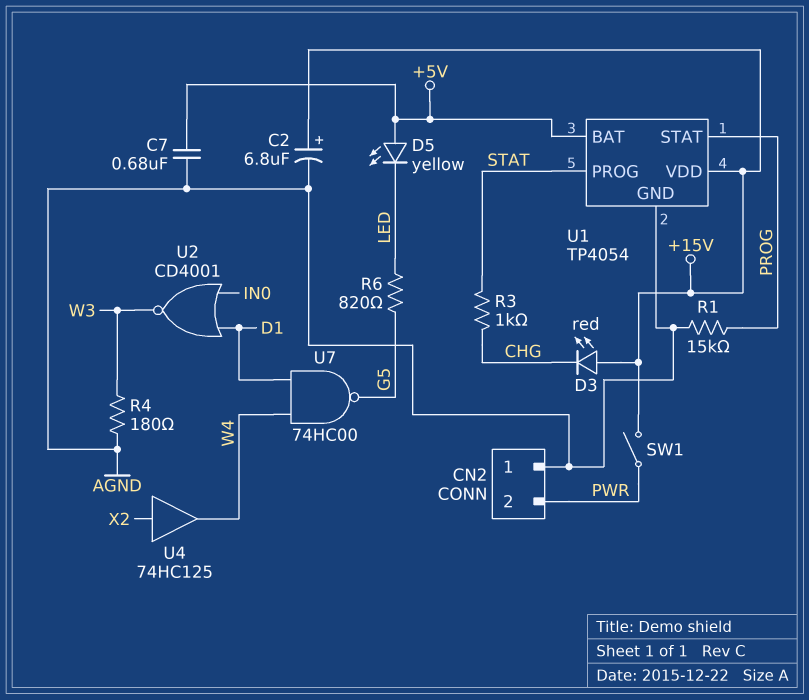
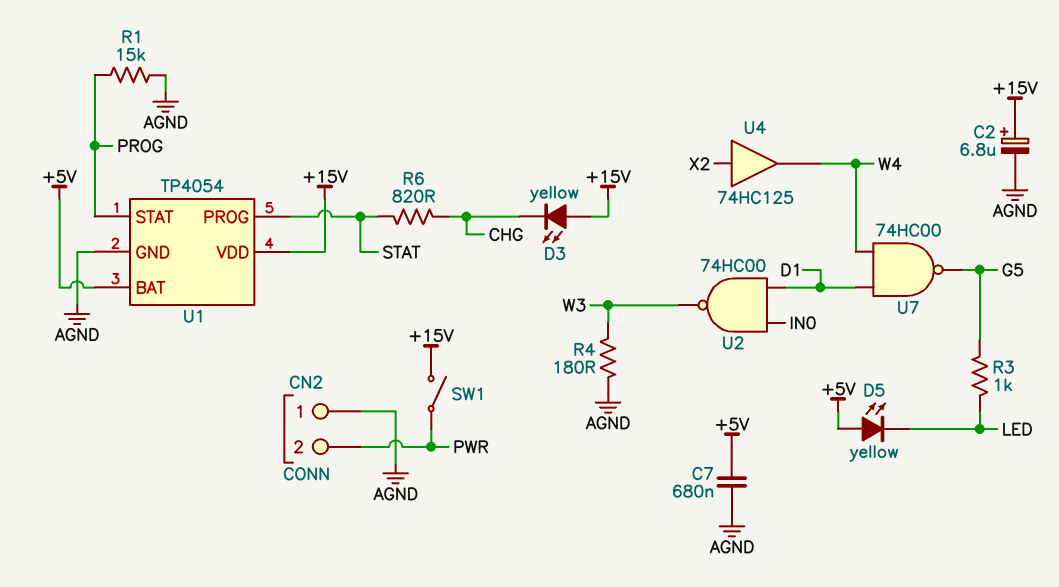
D3: LED red (A +15V, K CHG) -> LED yellow (A +15V, K CHG)
R3: 1k (CHG, STAT) -> 1k (G5, LED)
R6: 820 (G5, LED) -> 820 (CHG, STAT)
U2: NOR CD4001 (in D1, in IN0, out W3) -> NAND 74HC00 (in D1, in IN0, out W3)

